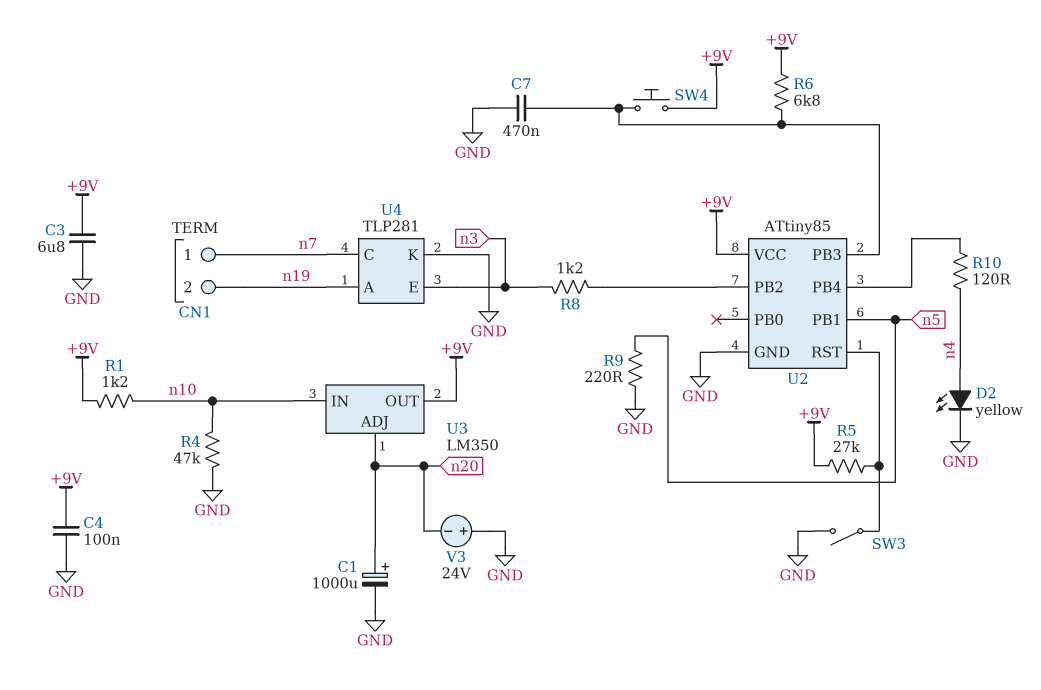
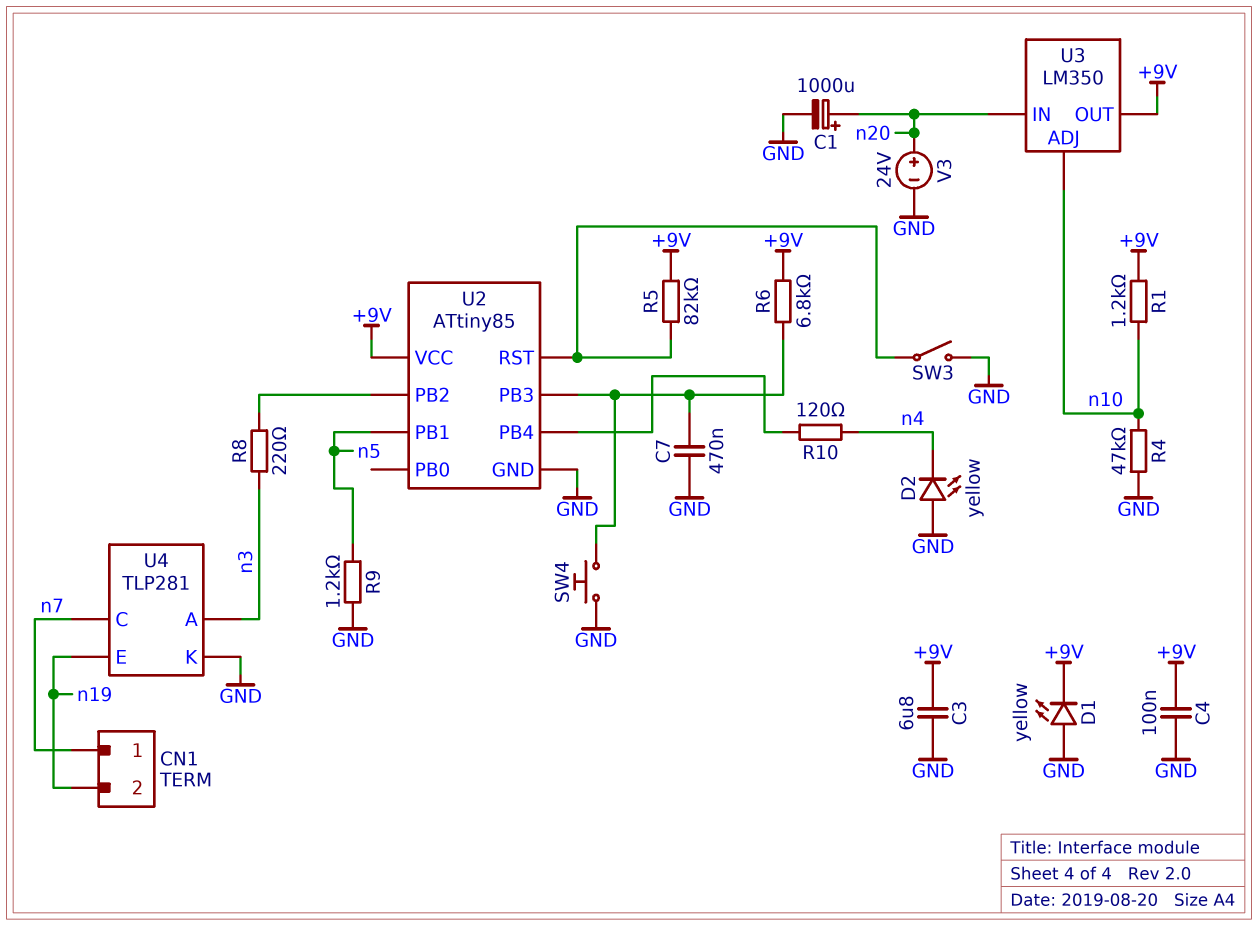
D1: none -> LED yellow (A GND, K +9V)
D2: LED yellow (A n4, K GND) -> LED yellow (A GND, K n4)
R5: 27k (+9V, U2/RST) -> 82k (+9V, U2/RST)
R8: 1.2k (U2/PB2, n3) -> 220 (U2/PB2, n3)
R9: 220 (GND, n5) -> 1.2k (GND, n5)
SW4: button (+9V, U2/PB3) -> button (GND, U2/PB3)
U3 pin ADJ: n20 -> n10
U3 pin IN: n10 -> n20
U4 pin A: n19 -> n3
U4 pin E: n3 -> n19
V3: 24V (plus GND, minus n20) -> 24V (plus n20, minus GND)

